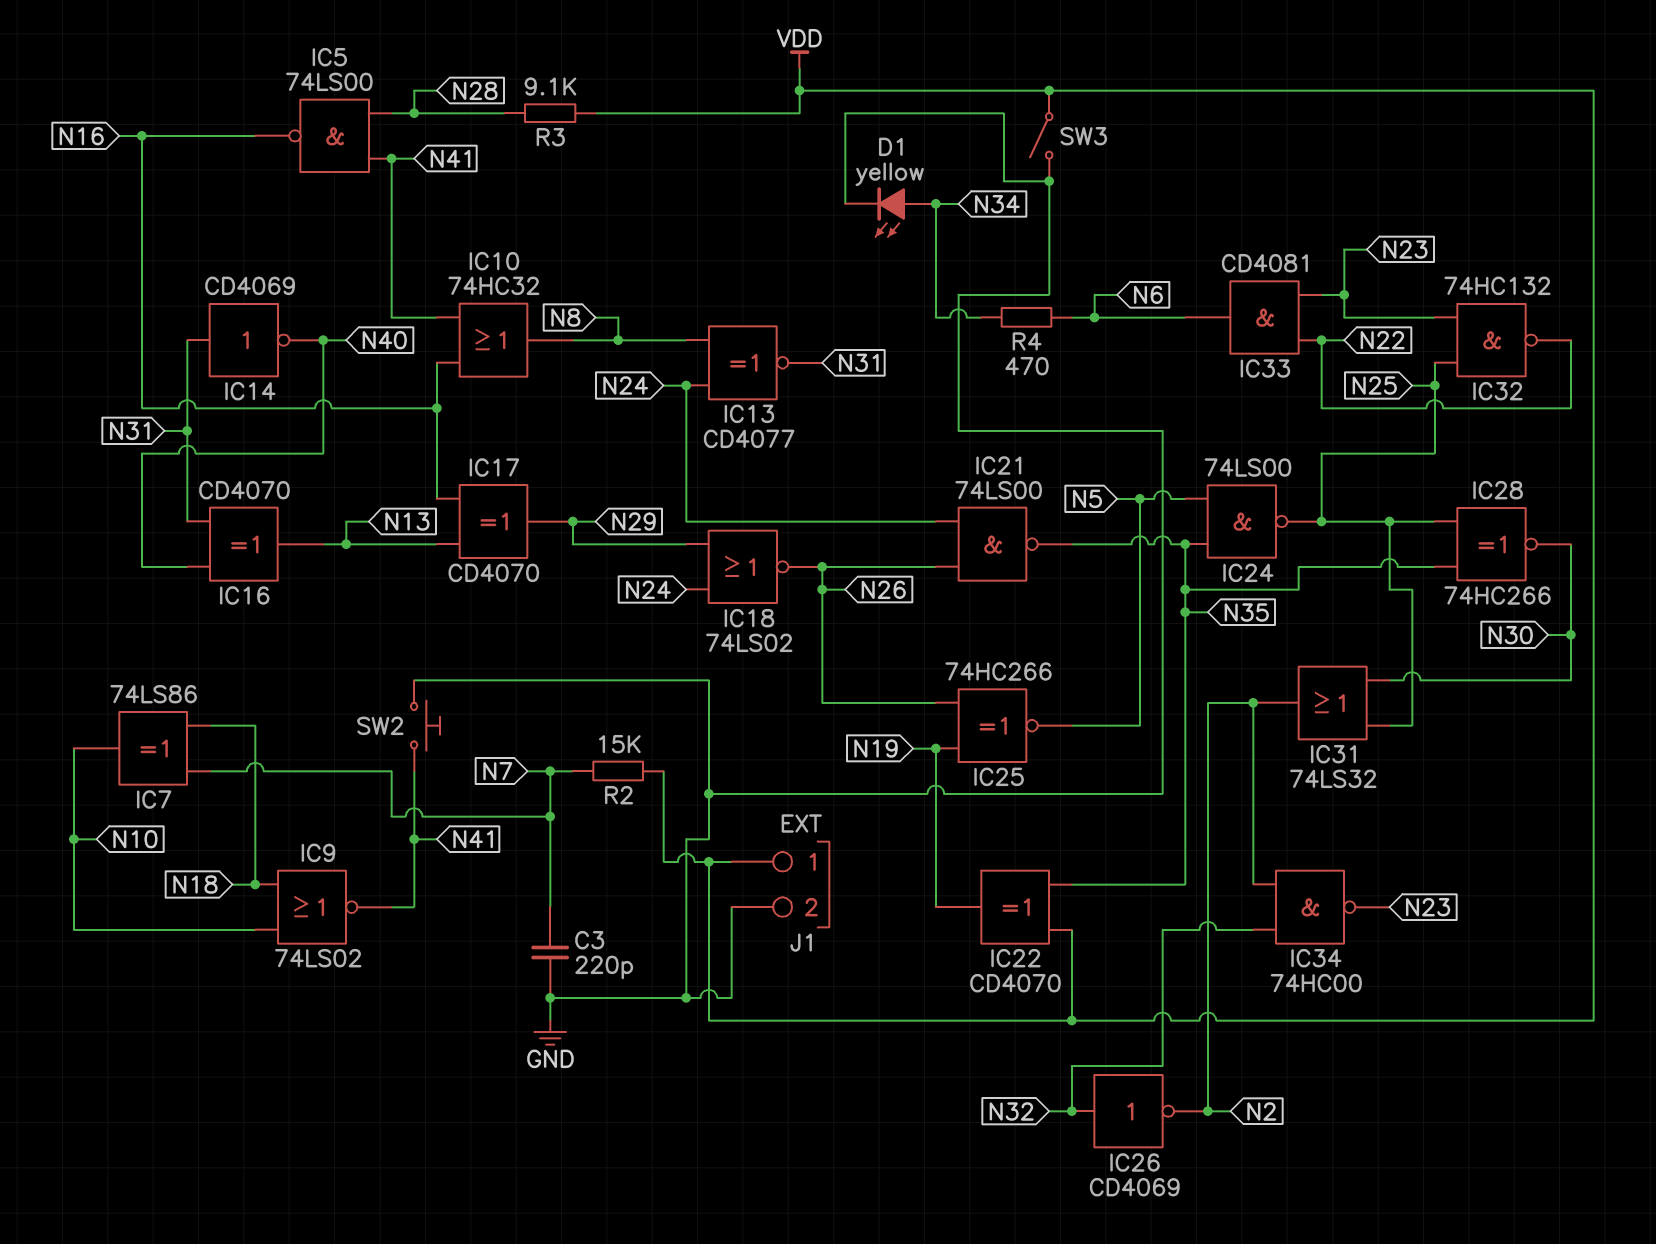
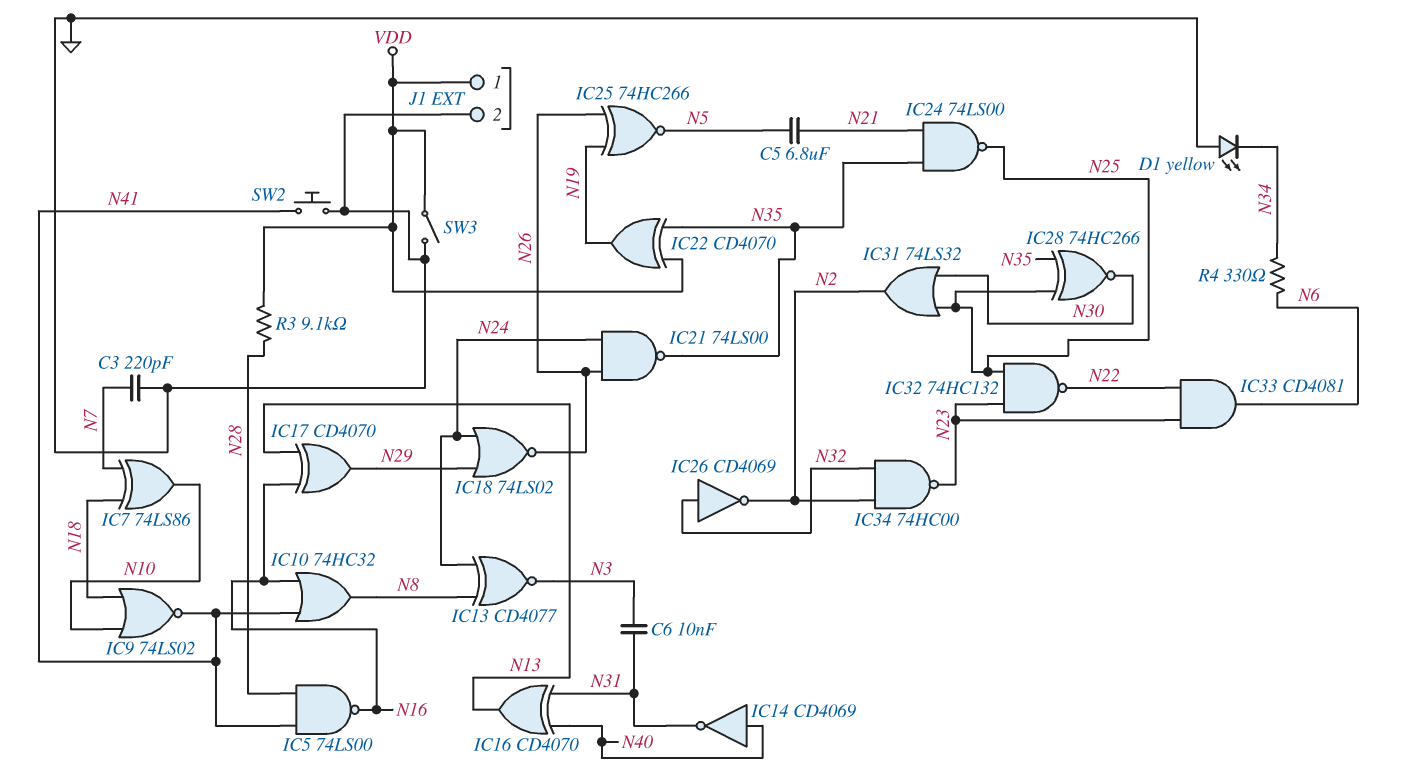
C5: none -> 6.8uF (N5, N21)
C6: none -> 10nF (N3, N31)
D1: LED yellow (A N34, K GND) -> LED yellow (A GND, K N34)
IC13: XNOR CD4077 (in N8, in N24, out N31) -> XNOR CD4077 (in N8, in N24, out N3)
IC14: NOT CD4069 (in N31, out N40) -> NOT CD4069 (in N40, out N31)
IC24: NAND 74LS00 (in N5, in N35, out N25) -> NAND 74LS00 (in N21, in N35, out N25)
R2: 15k (N7, VDD) -> none
R4: 470 (N6, N34) -> 330 (N6, N34)

